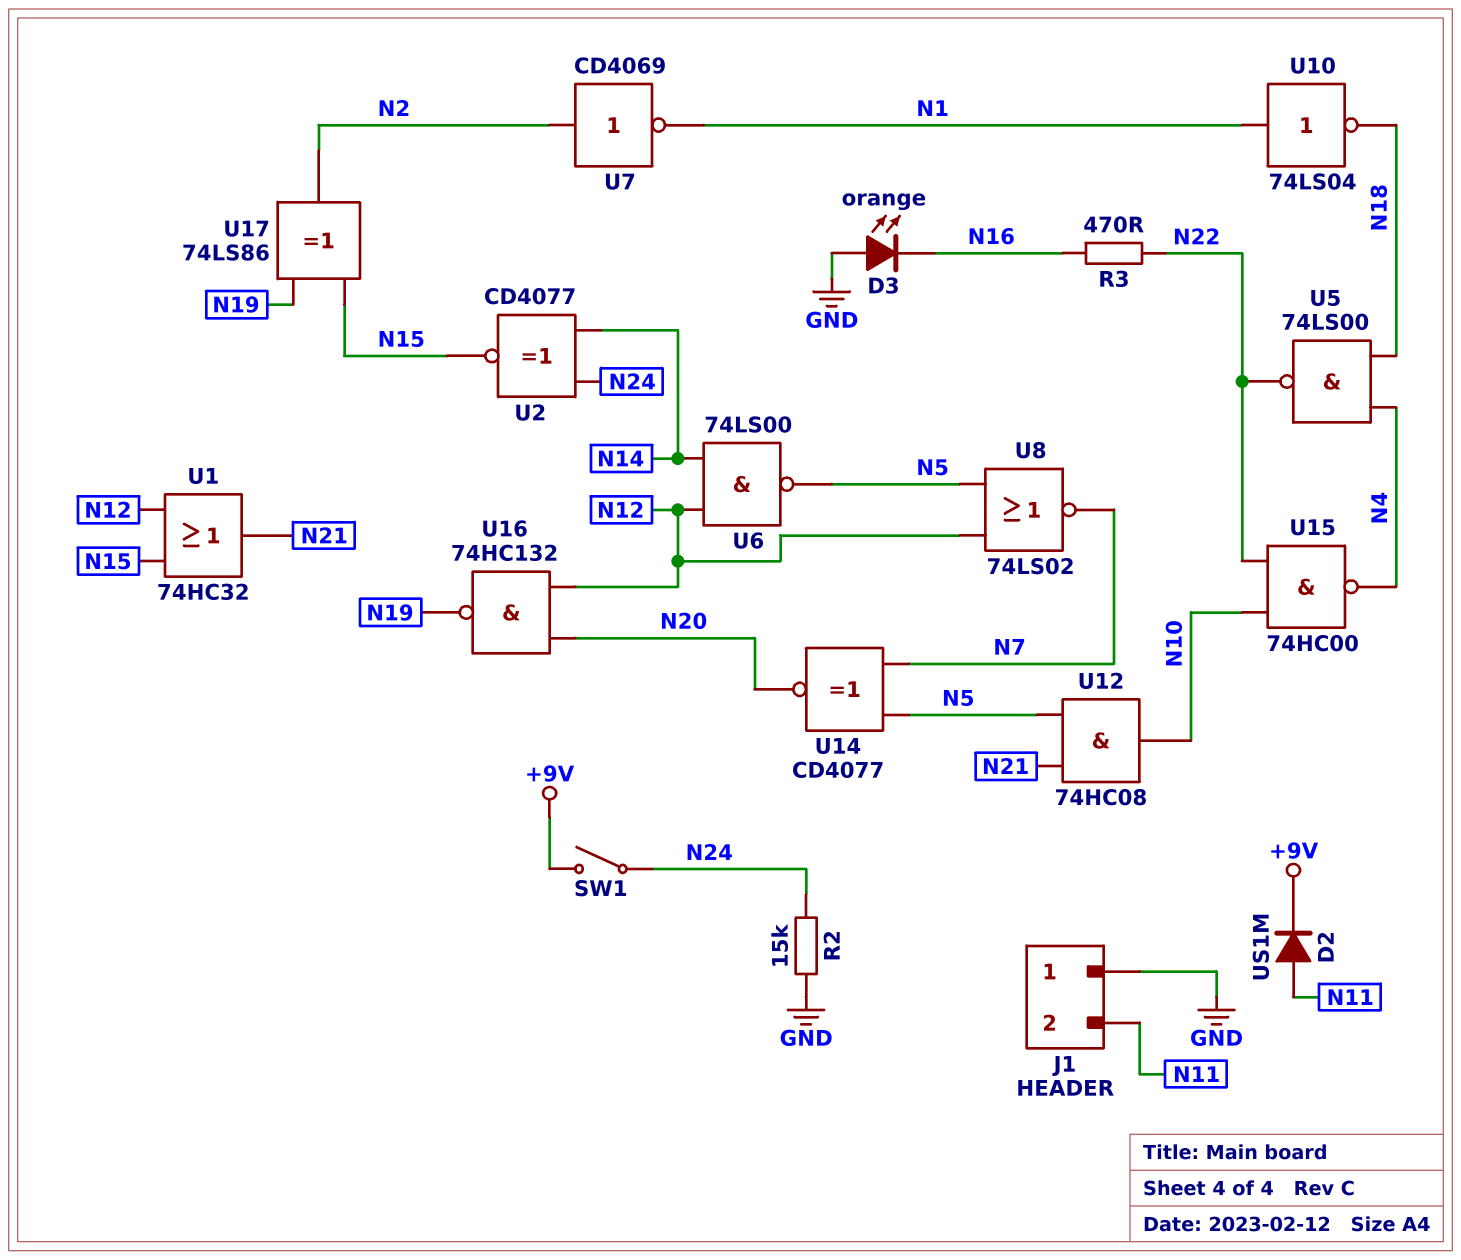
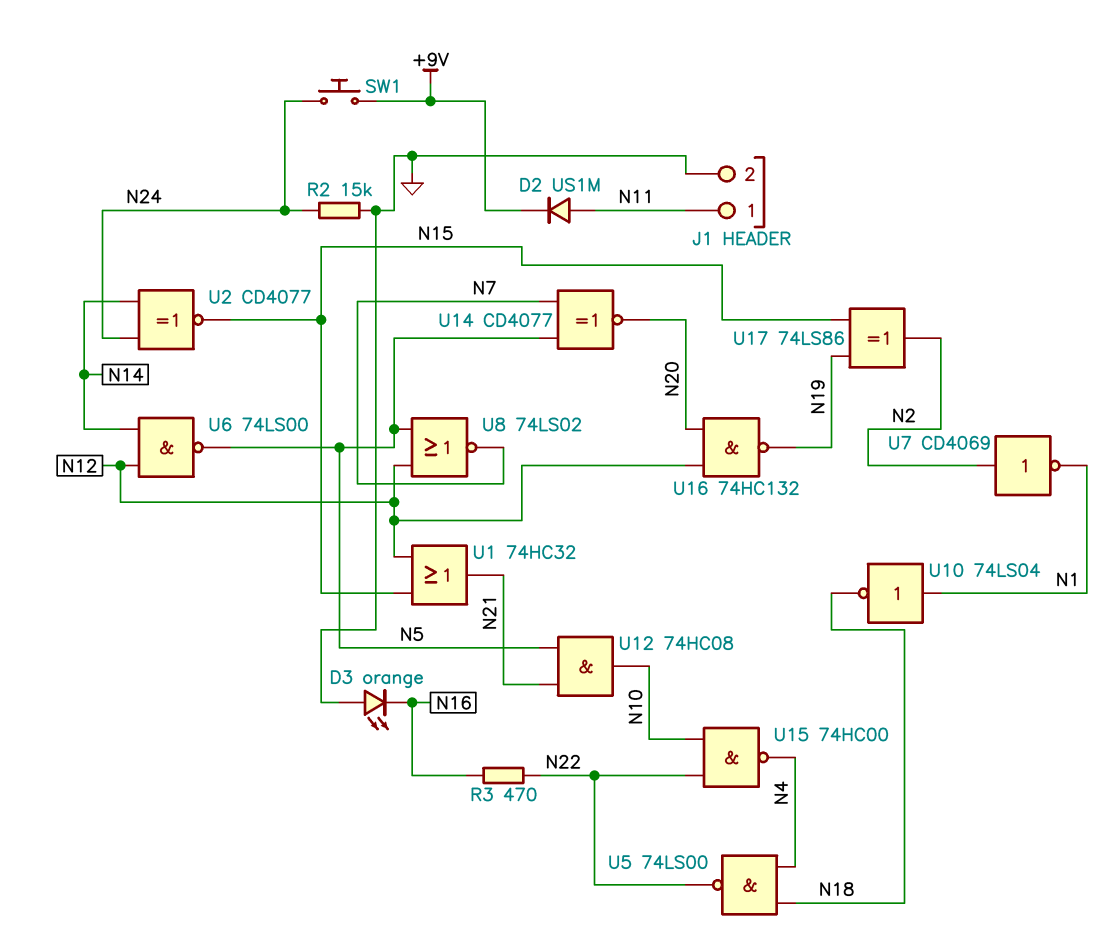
J1 pin 1: GND -> N11
J1 pin 2: N11 -> GND
SW1: switch (+9V, N24) -> button (+9V, N24)

